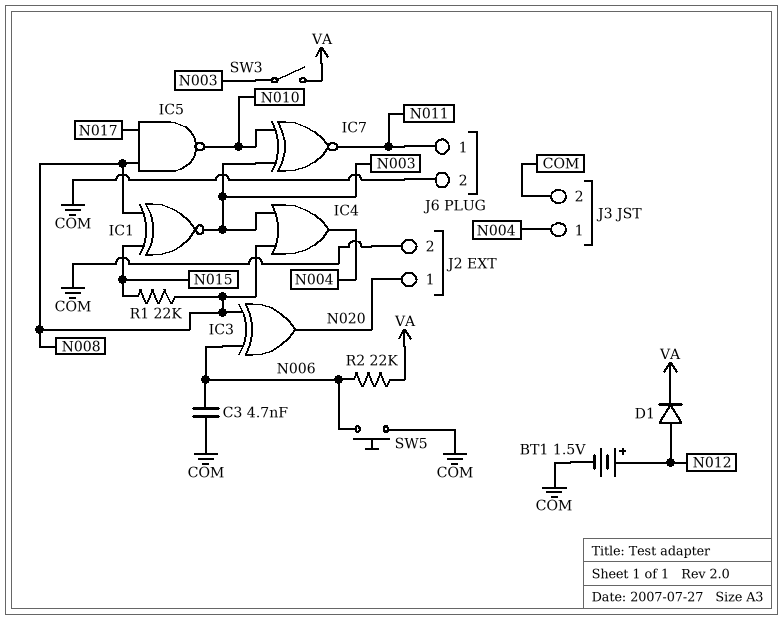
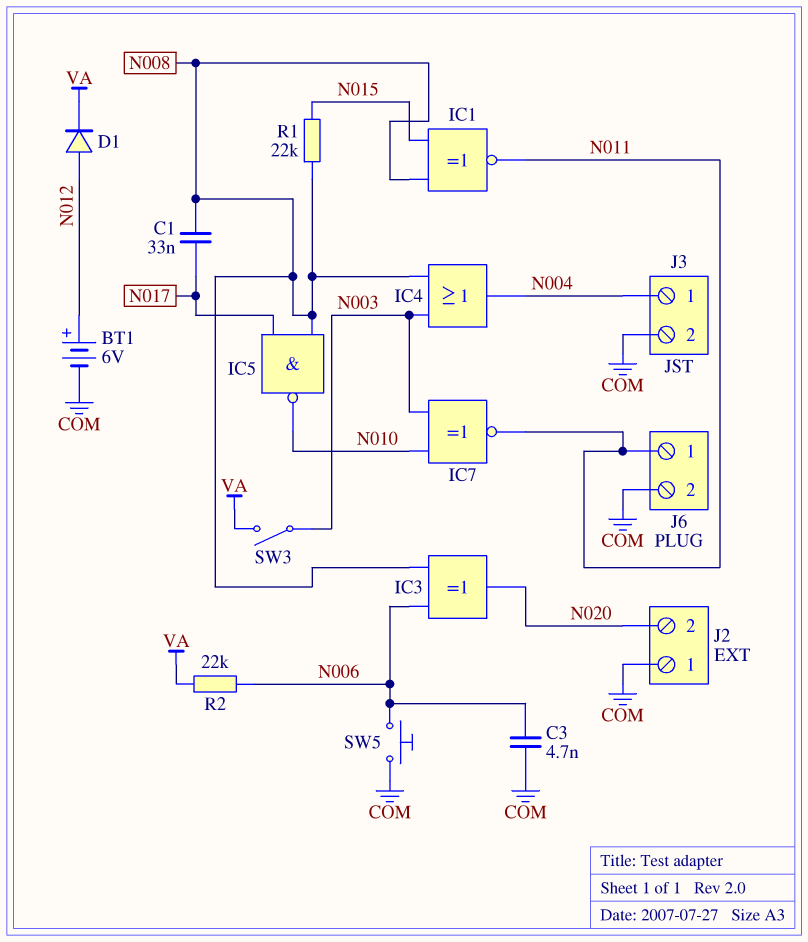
BT1: 1.5V (plus N012, minus COM) -> 6V (plus N012, minus COM)
C1: none -> 33nF (N008, N017)
IC1: XNOR (in N008, in N015, out N003) -> XNOR (in N008, in N015, out N011)
J2 pin 1: N020 -> COM
J2 pin 2: COM -> N020

